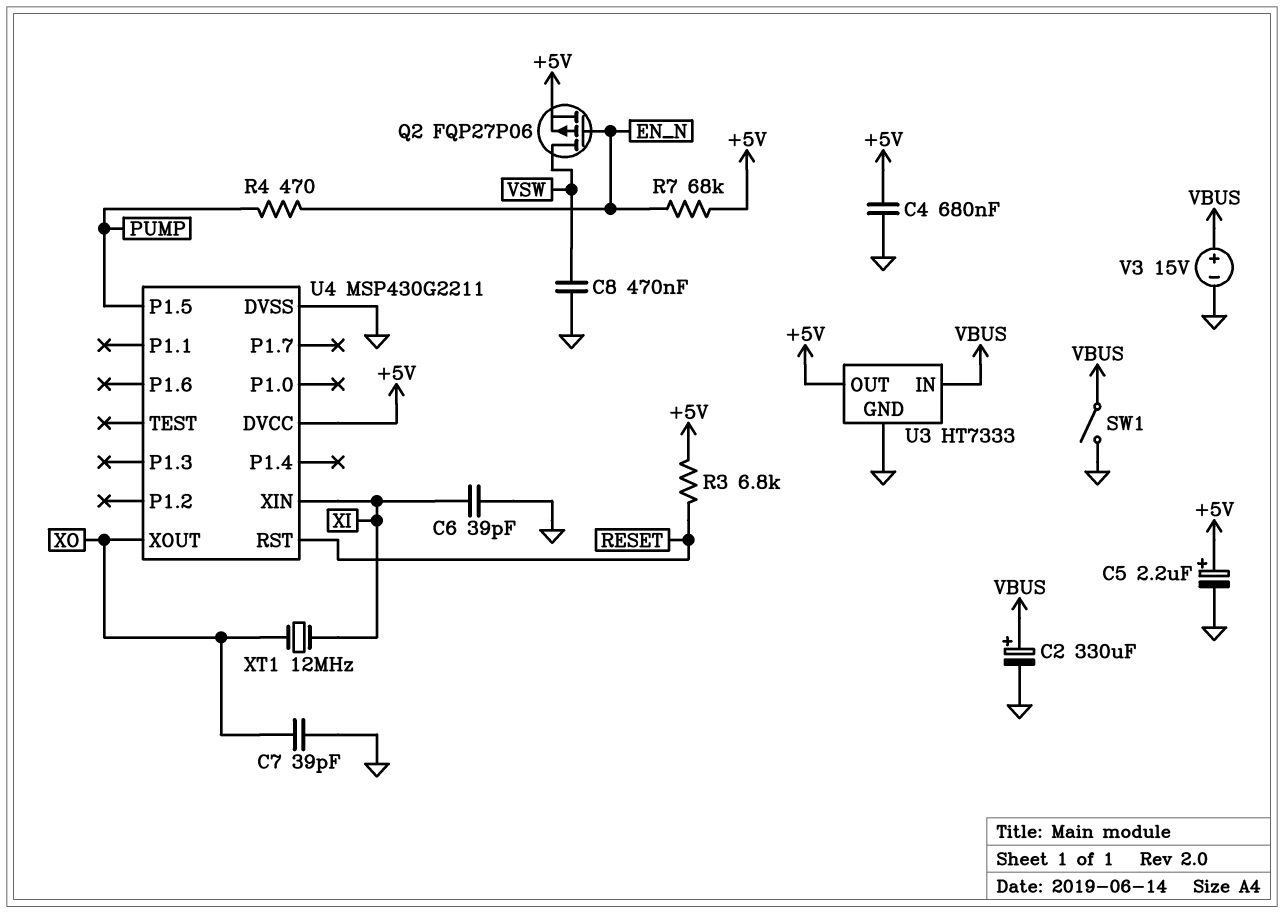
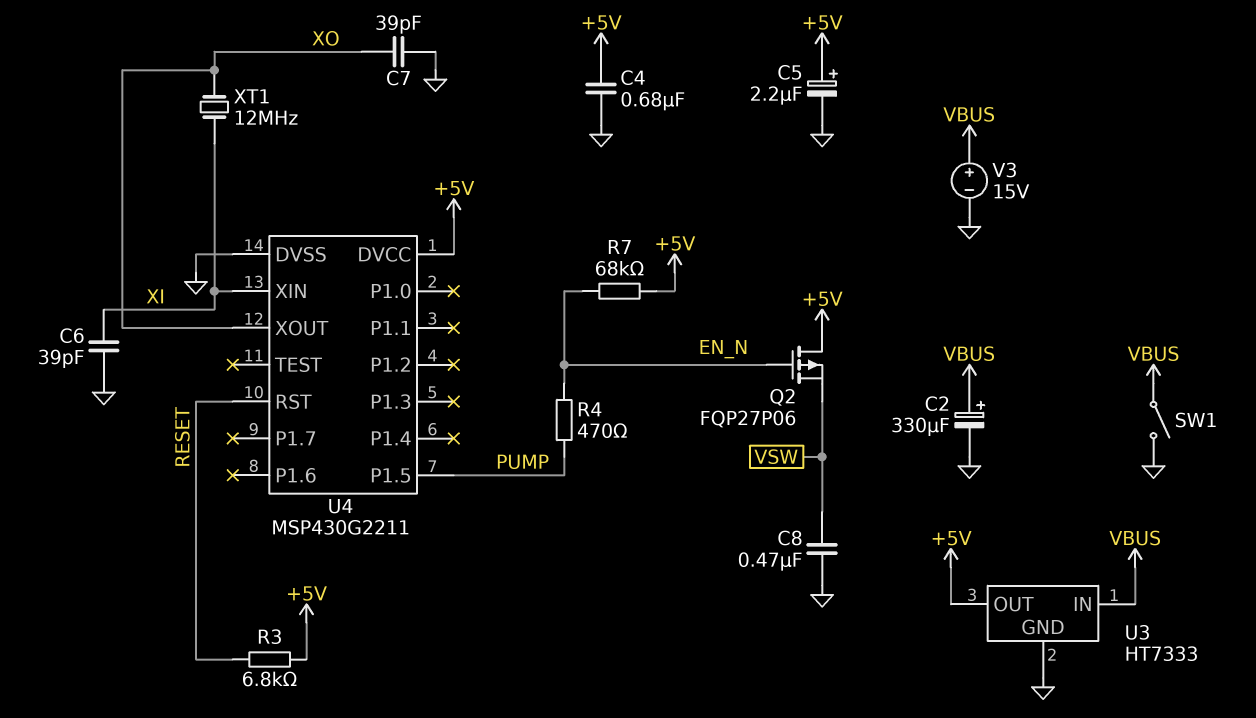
Q2: PMOS FQP27P06 (G EN_N, D VSW, S +5V) -> PMOS FQP27P06 (G EN_N, D +5V, S VSW)

